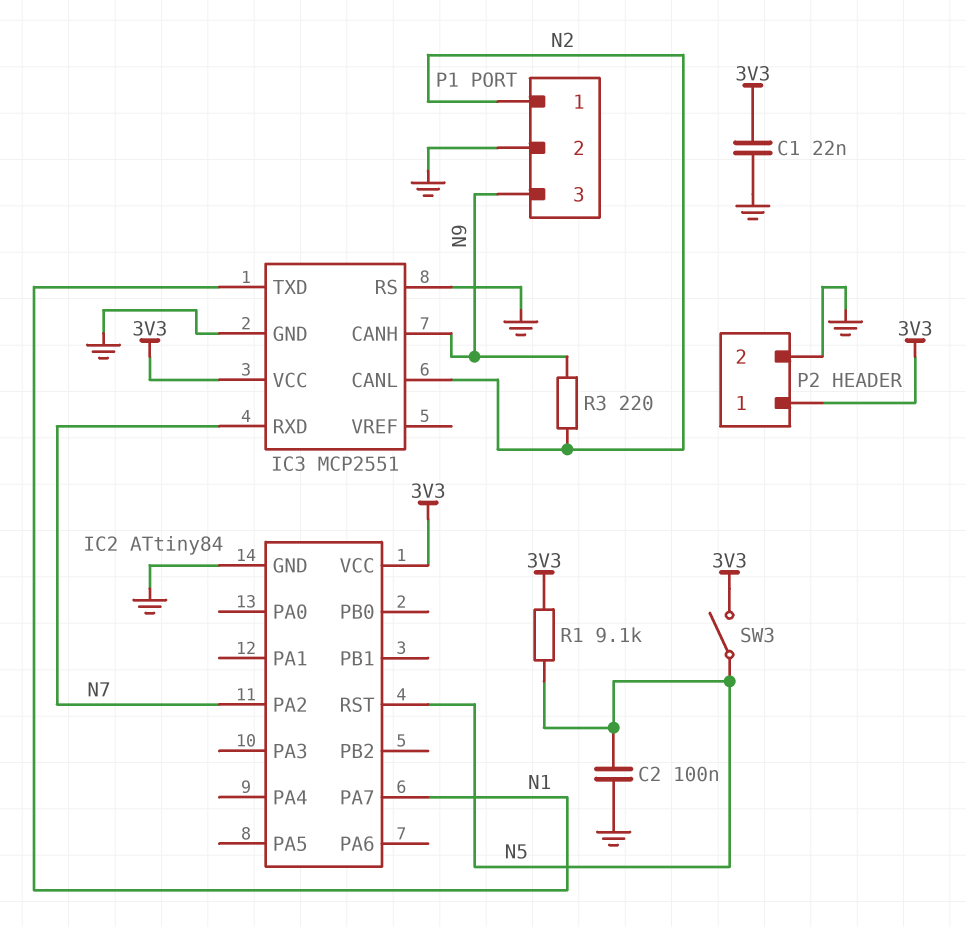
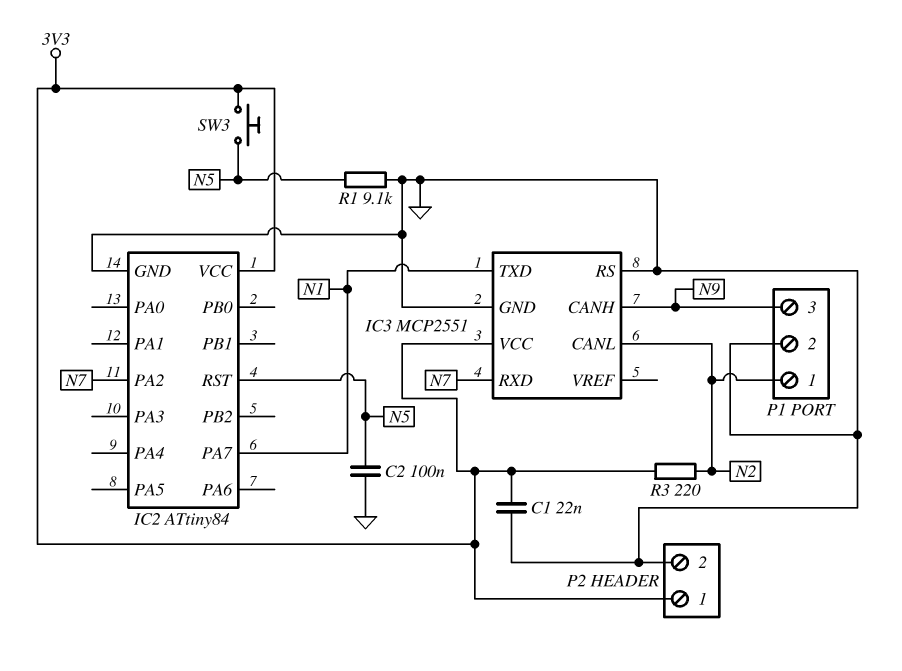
R1: 9.1k (3V3, N5) -> 9.1k (GND, N5)
R3: 220 (N2, N9) -> 220 (3V3, N2)
SW3: switch (3V3, N5) -> button (3V3, N5)

